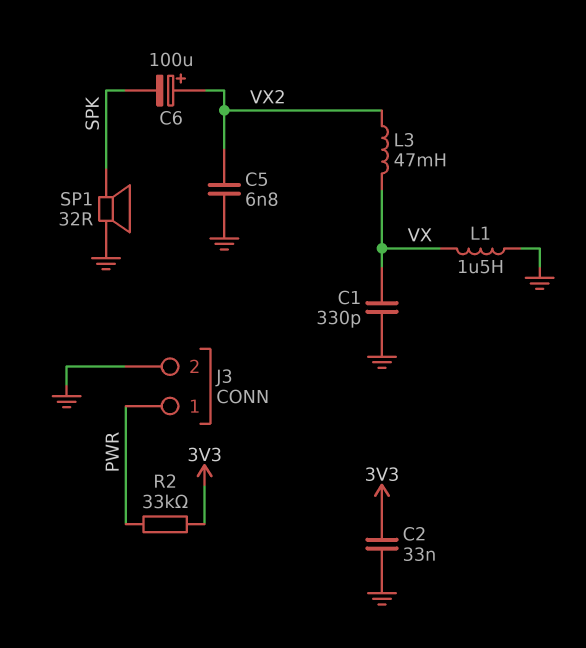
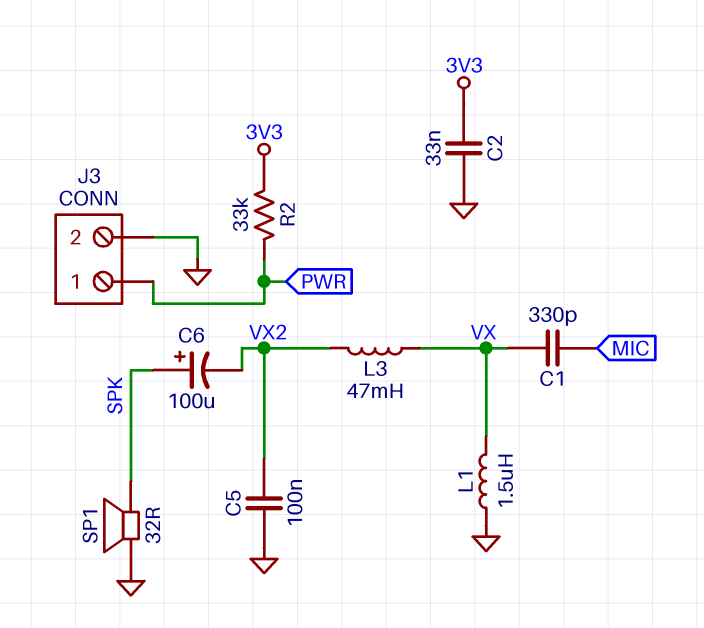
C1: 330pF (GND, VX) -> 330pF (MIC, VX)
C5: 6.8nF (GND, VX2) -> 100nF (GND, VX2)
C6: 100uF (plus VX2, minus SPK) -> 100uF (plus SPK, minus VX2)

